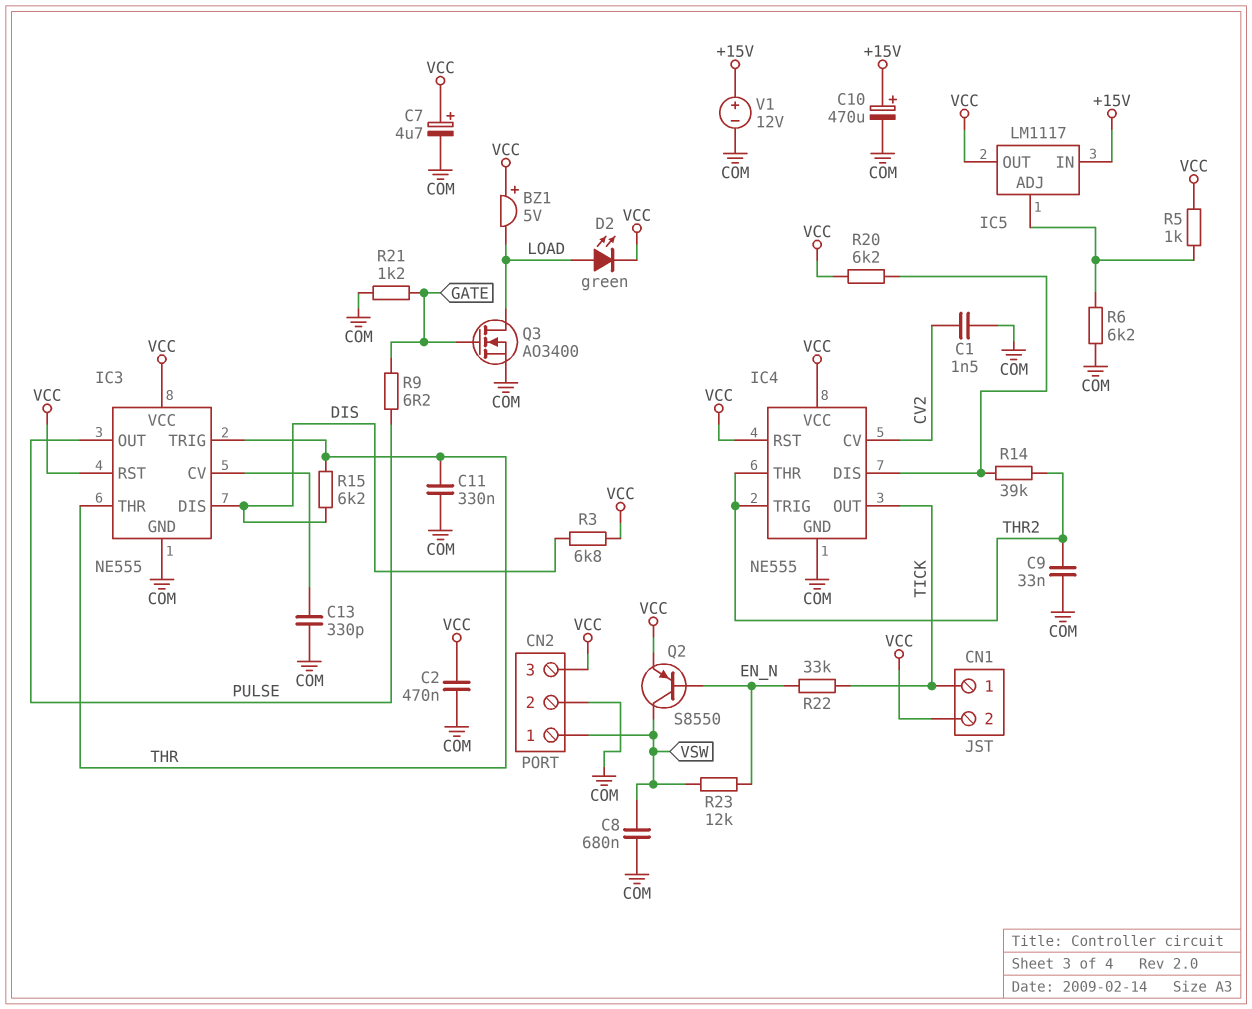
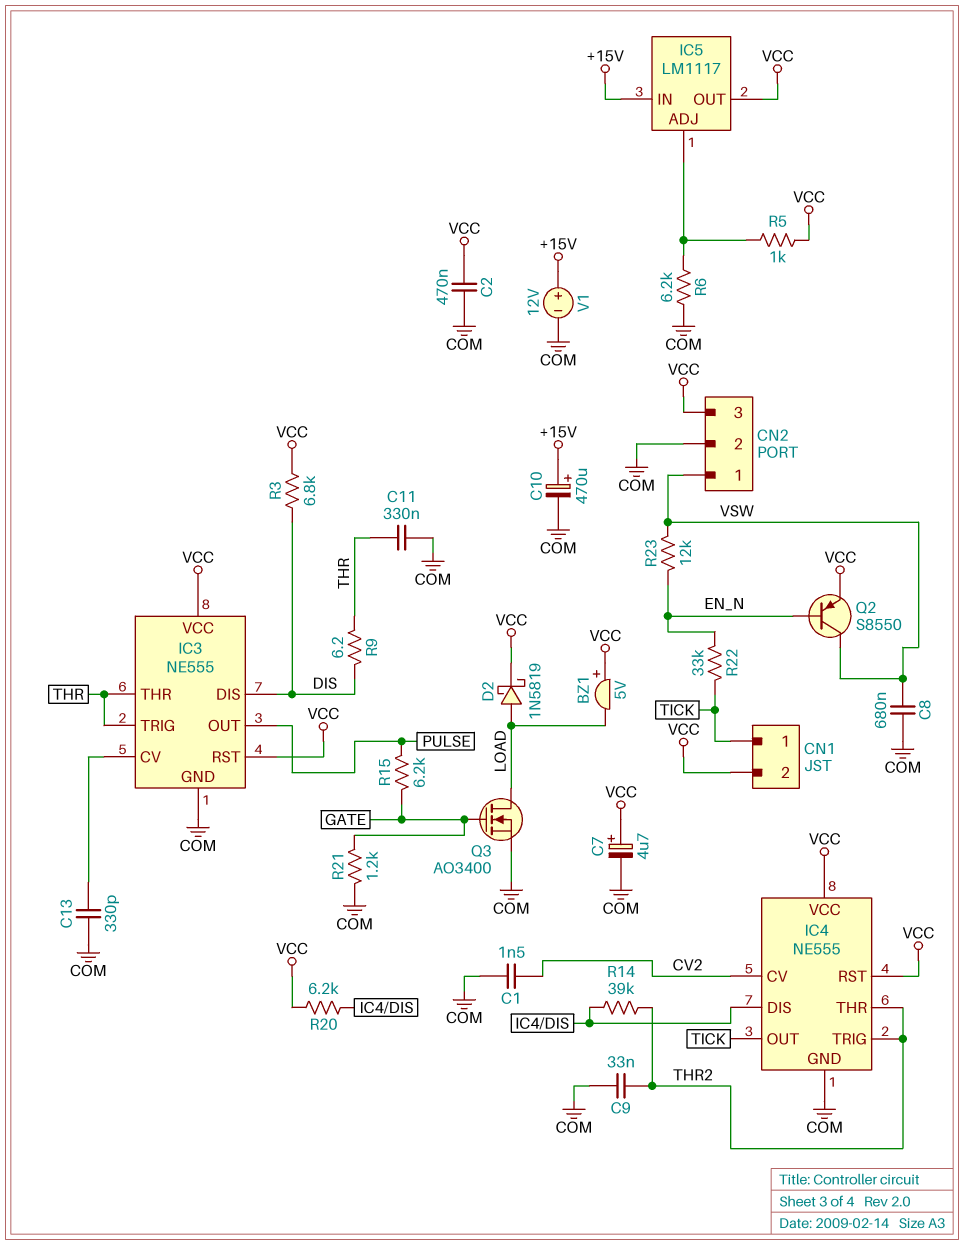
D2: LED green (A LOAD, K VCC) -> schottky 1N5819 (A LOAD, K VCC)
R9: 6.2 (GATE, PULSE) -> 6.2 (DIS, THR)
R15: 6.2k (DIS, THR) -> 6.2k (GATE, PULSE)

